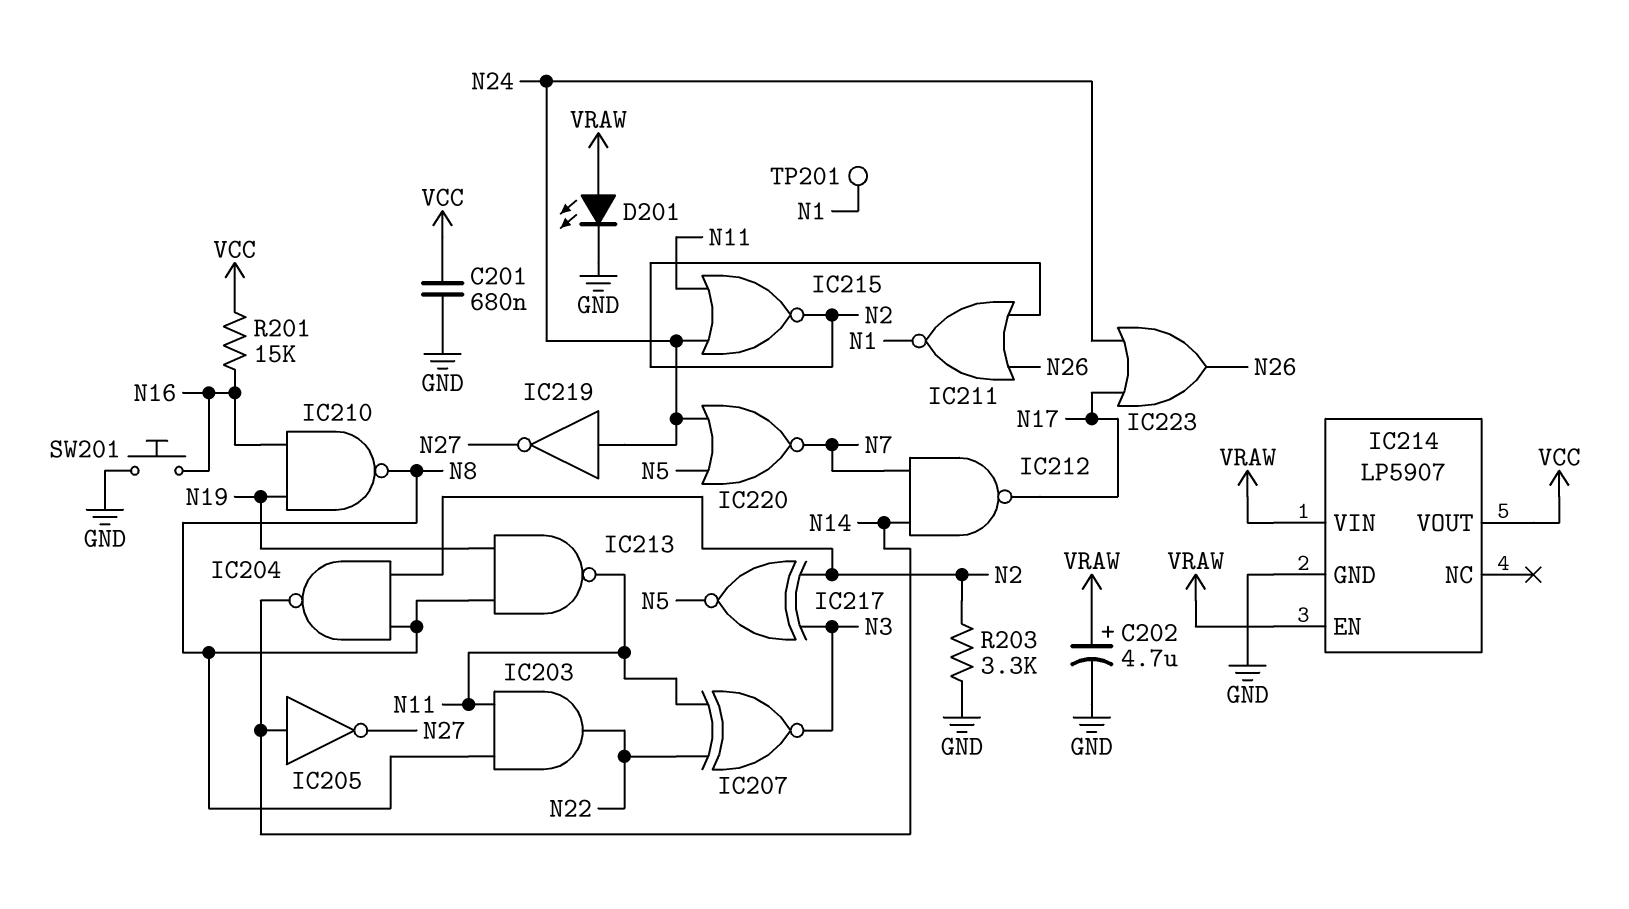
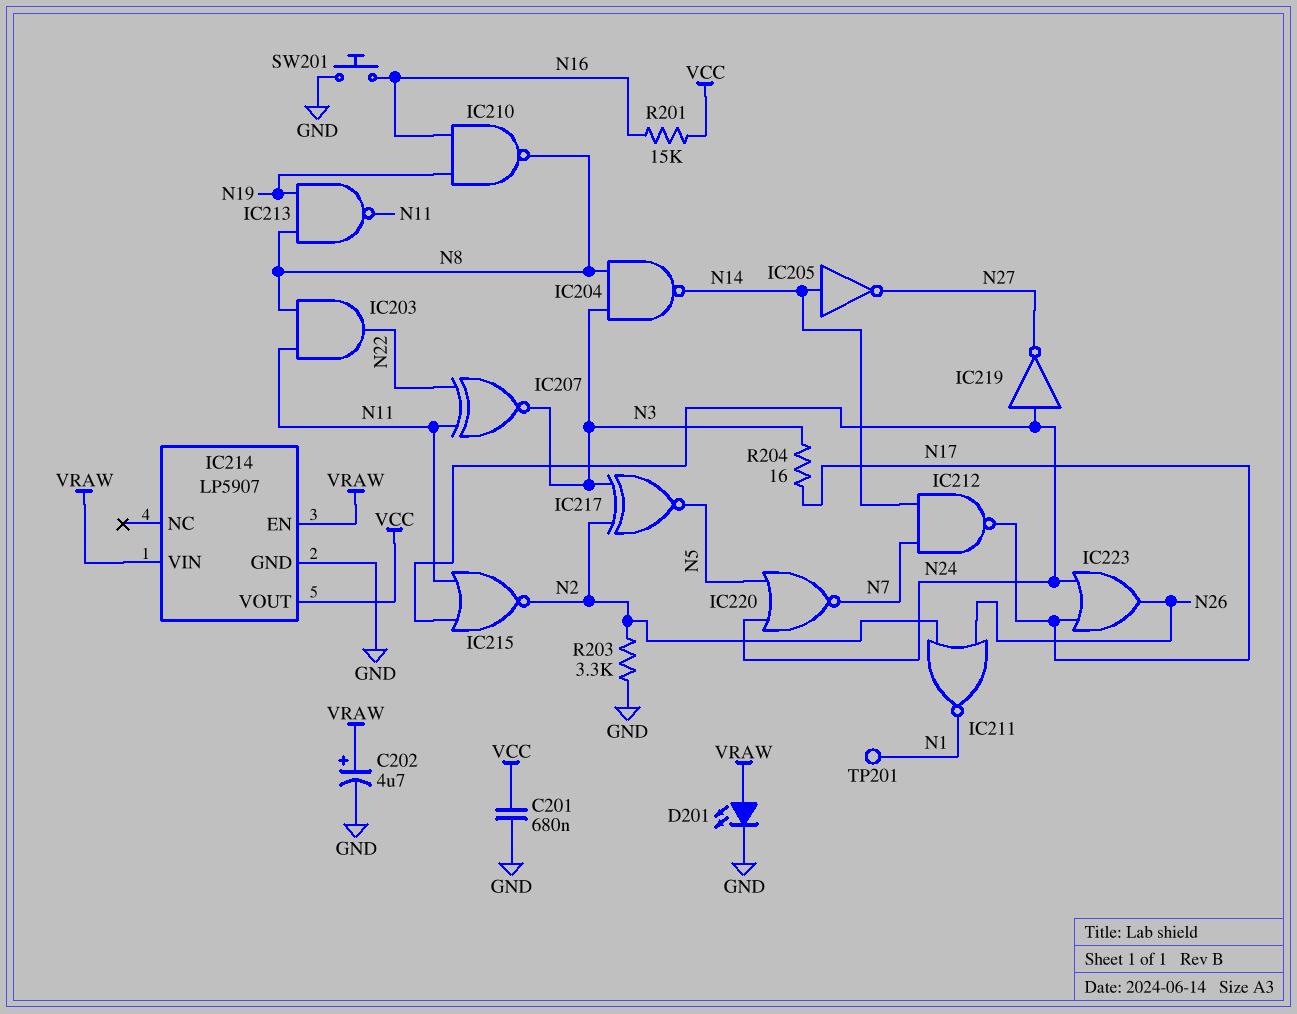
IC204: NAND (in N2, in N8, out N14) -> NAND (in N3, in N8, out N14)
R204: none -> 16 (N3, N17)

